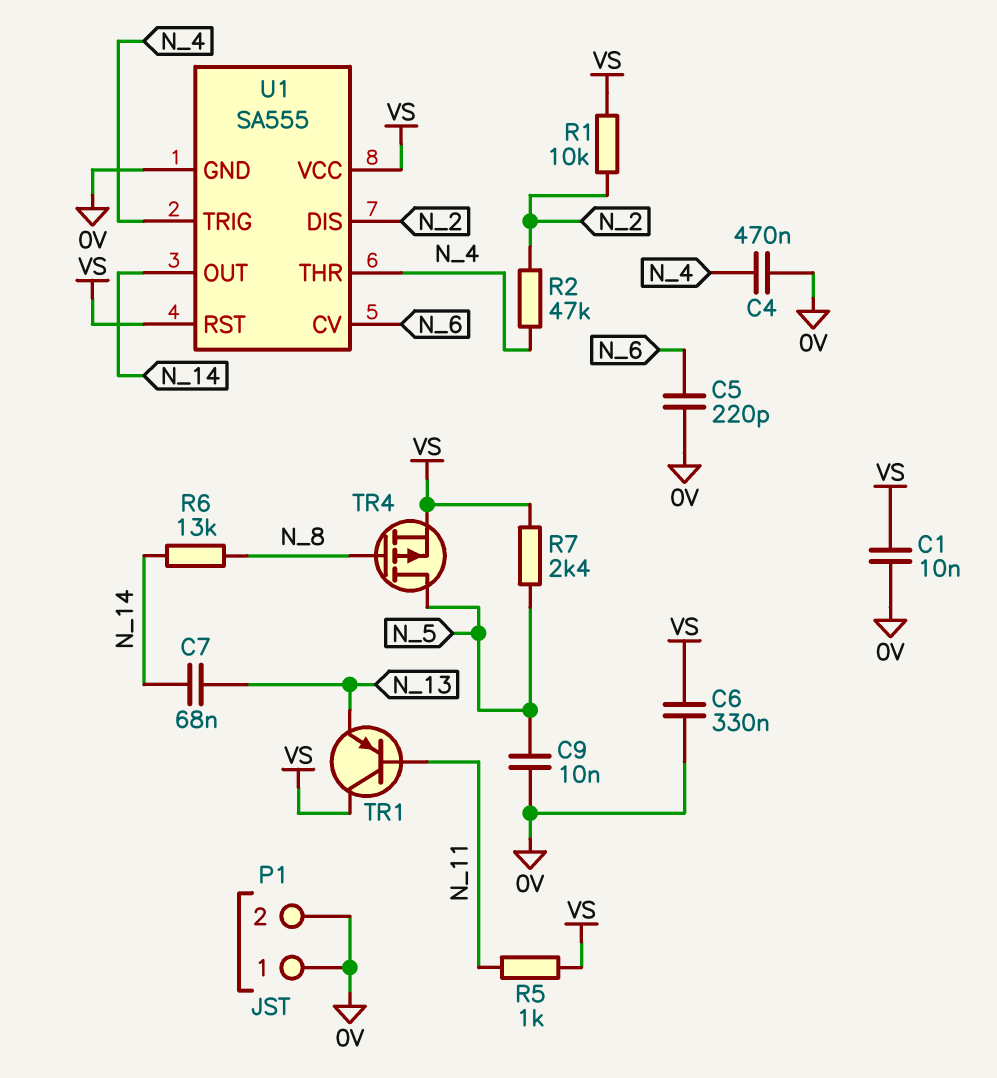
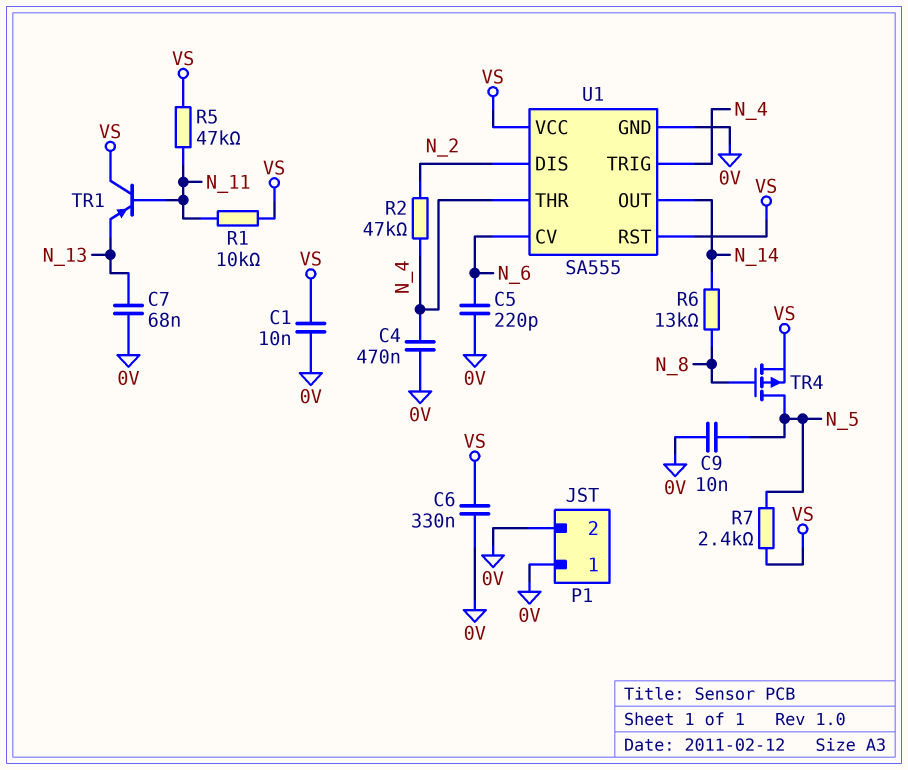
C7: 68nF (N_13, N_14) -> 68nF (0V, N_13)
R1: 10k (N_2, VS) -> 10k (N_11, VS)
R5: 1k (N_11, VS) -> 47k (N_11, VS)

